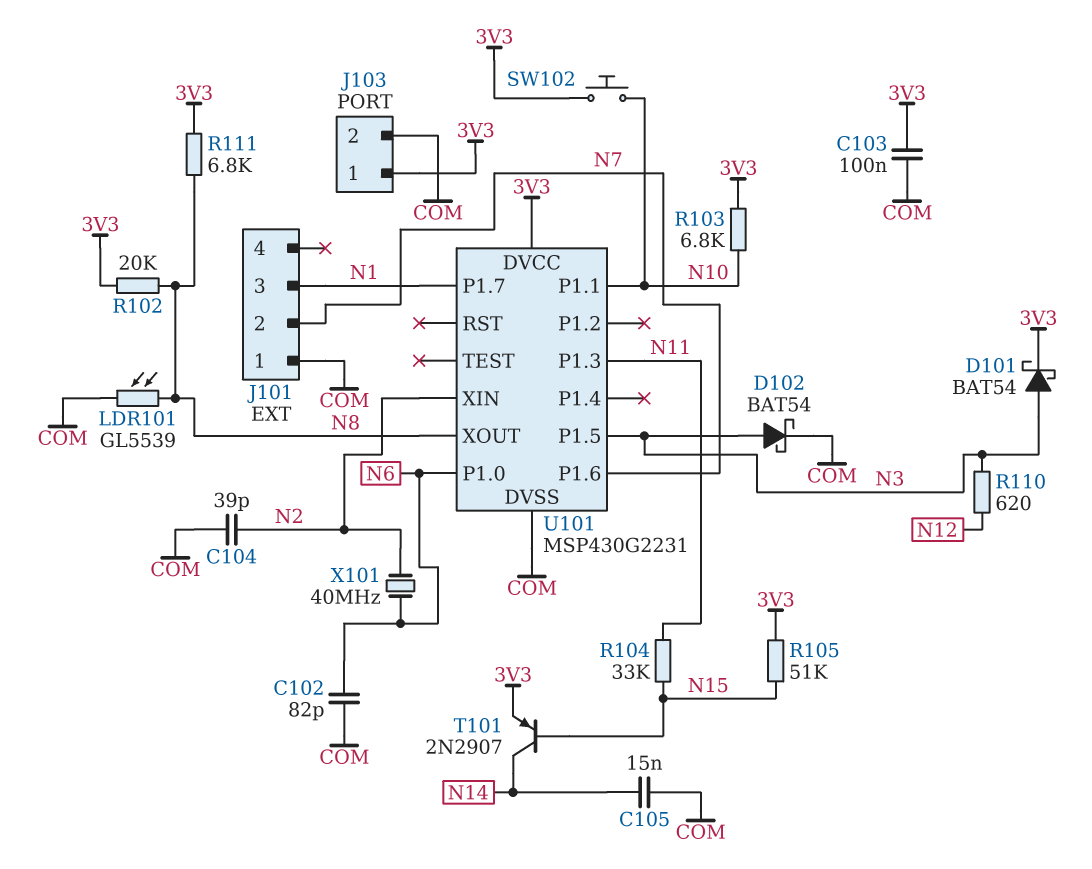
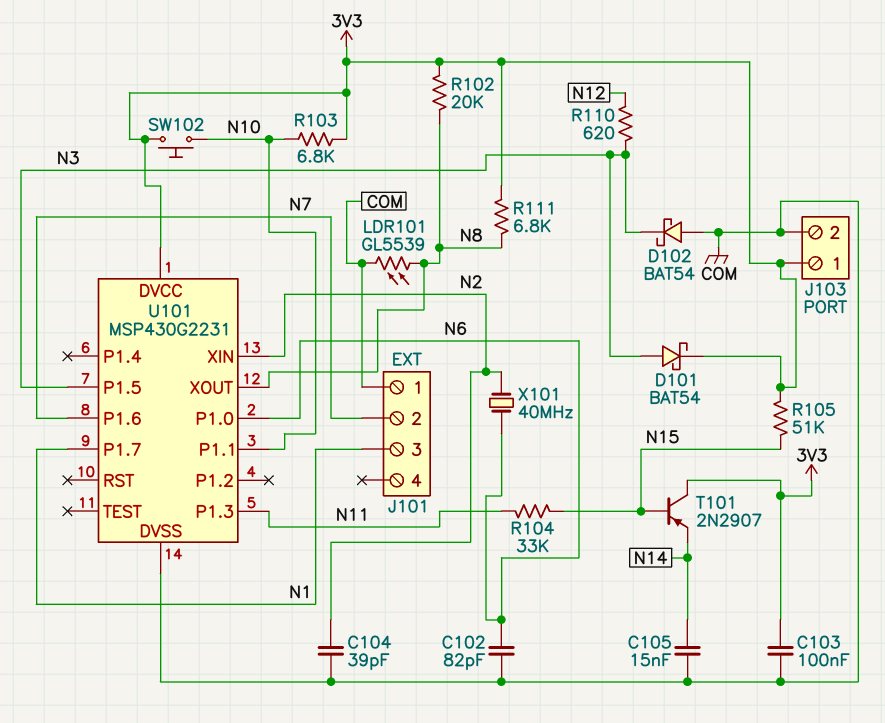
D102: schottky BAT54 (A N3, K COM) -> schottky BAT54 (A COM, K N3)
T101: PNP 2N2907 (B N15, C N14, E 3V3) -> PNP 2N2907 (B N15, C 3V3, E N14)

